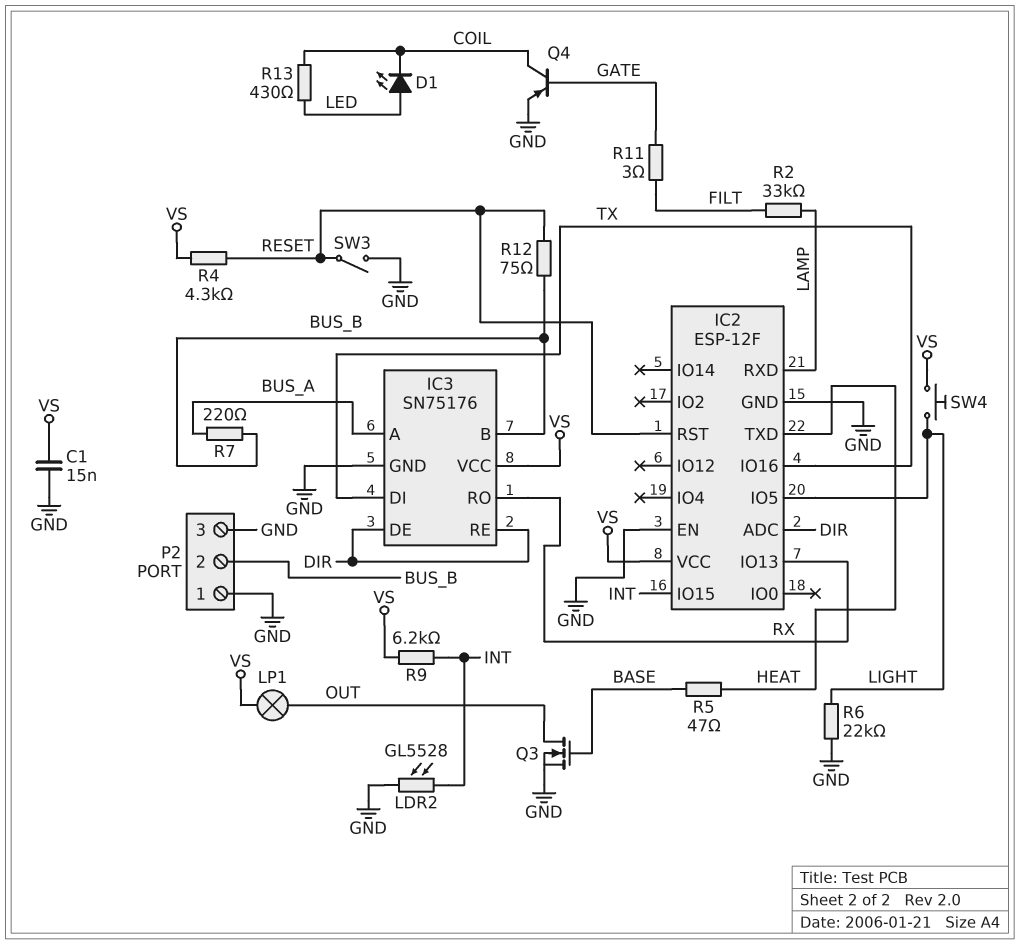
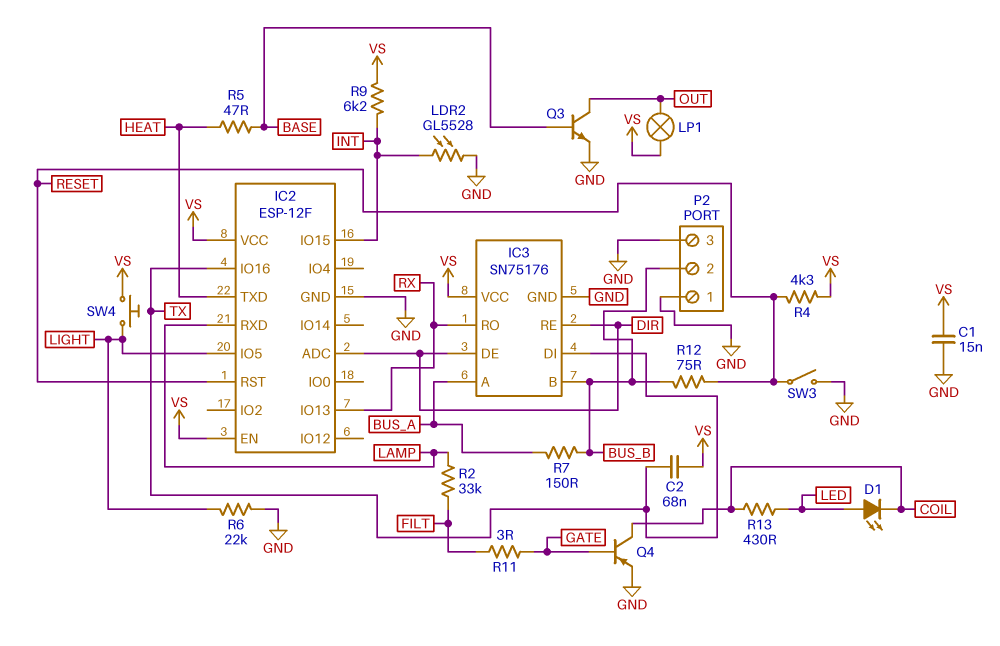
C2: none -> 68nF (TX, VS)
IC2 pin EN: GND -> VS
Q3: NMOS (G BASE, D OUT, S GND) -> NPN (B BASE, C OUT, E GND)
R7: 220 (BUS_A, BUS_B) -> 150 (BUS_A, BUS_B)

